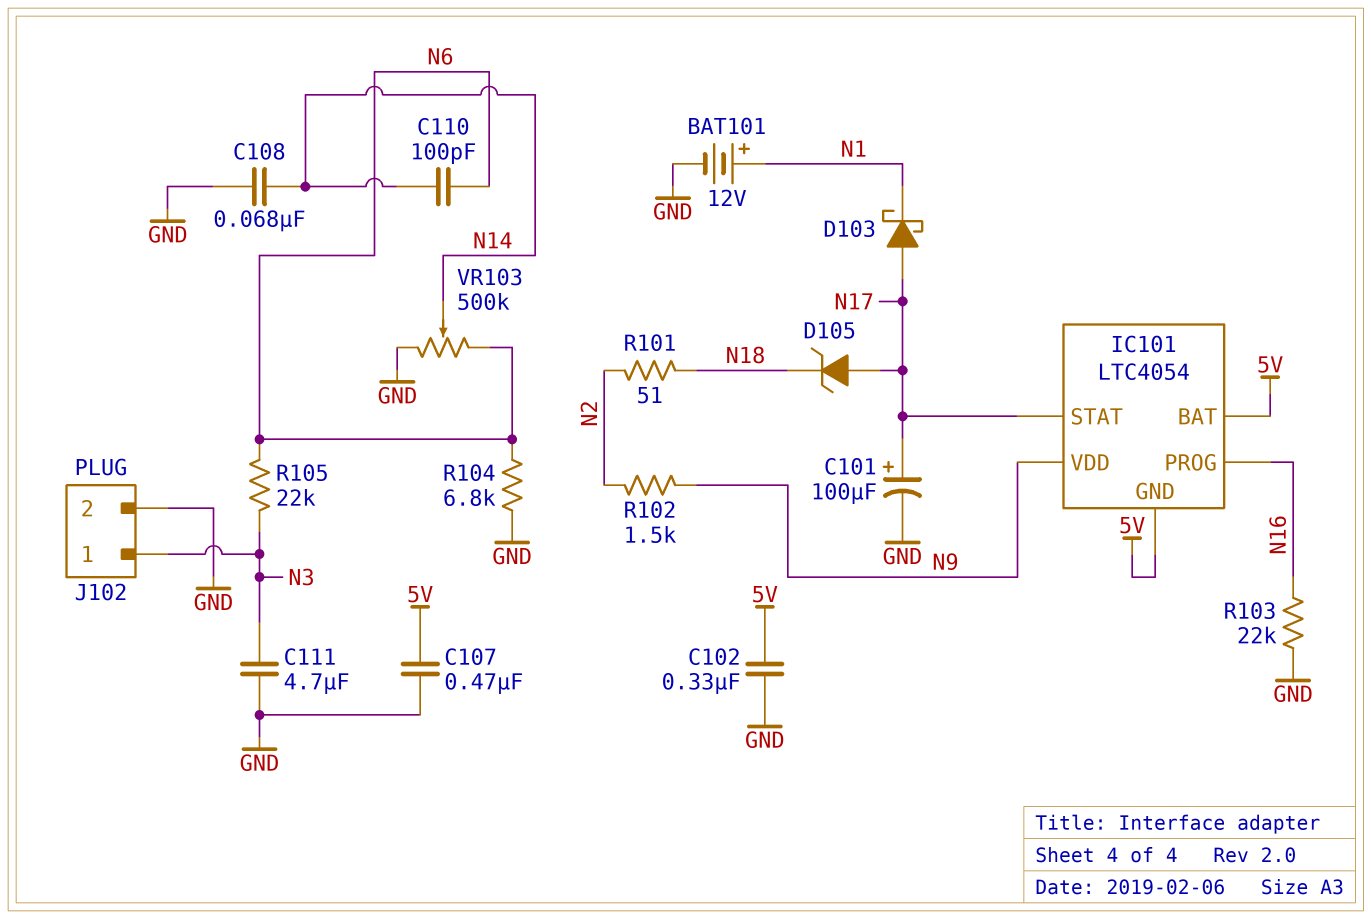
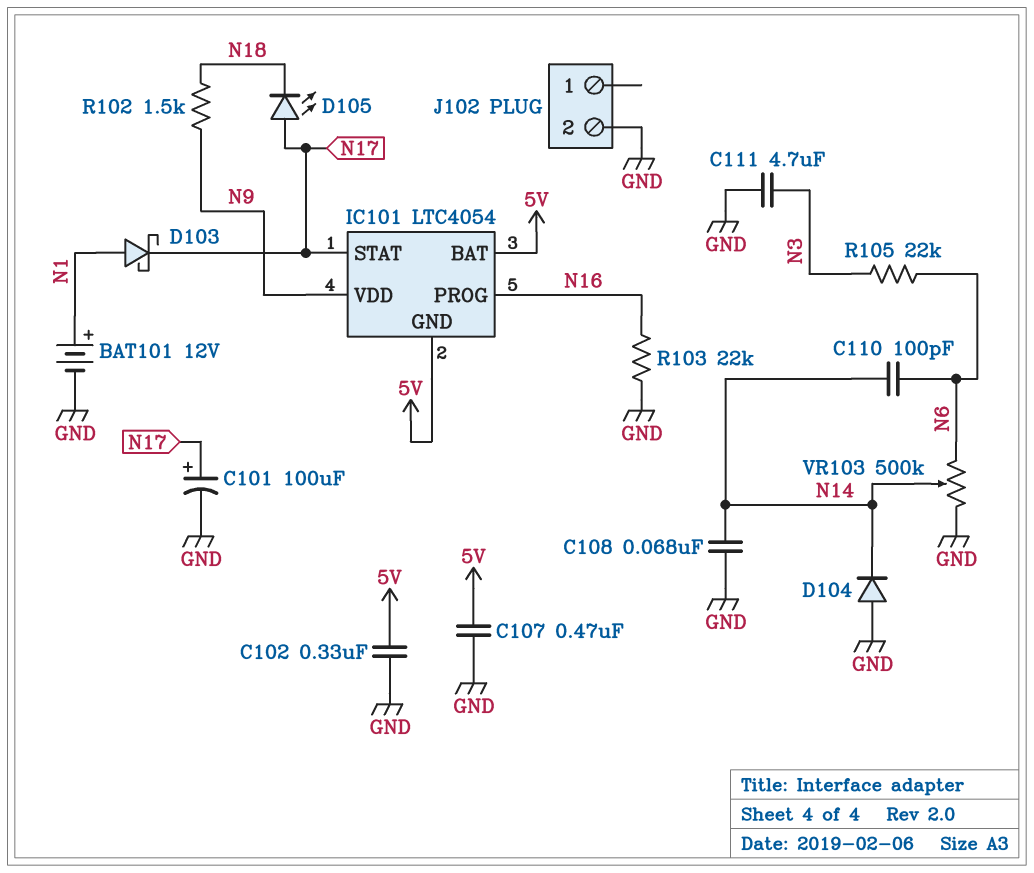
D103: schottky (A N17, K N1) -> schottky (A N1, K N17)
D104: none -> diode (A GND, K N14)
D105: zener (A N17, K N18) -> LED (A N17, K N18)
J102 pin 1: N3 -> none
R101: 51 (N2, N18) -> none
R102: 1.5k (N2, N9) -> 1.5k (N9, N18)
R104: 6.8k (GND, N6) -> none

